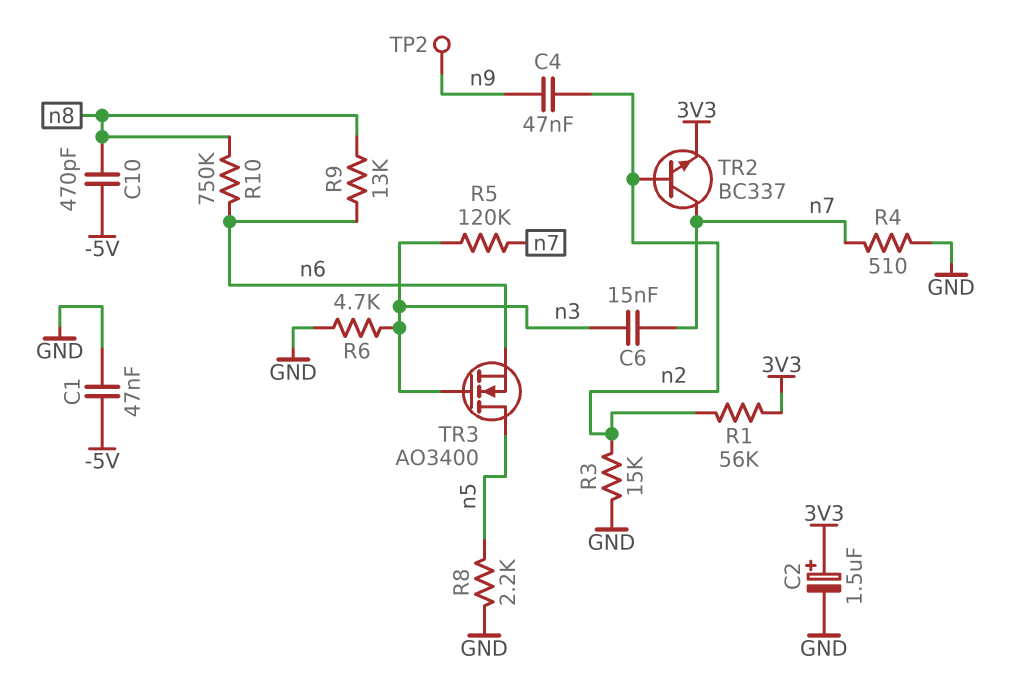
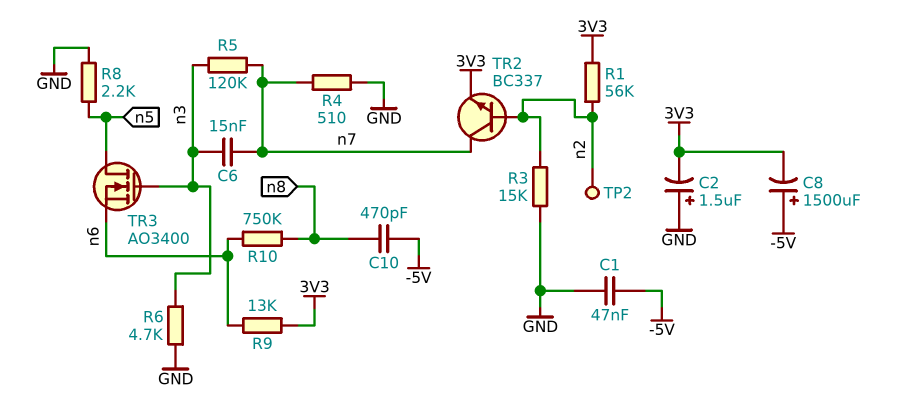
C2: 1.5uF (plus 3V3, minus GND) -> 1.5uF (plus GND, minus 3V3)
C4: 47nF (n2, n9) -> none
C8: none -> 1500uF (plus -5V, minus 3V3)
R9: 13k (n6, n8) -> 13k (3V3, n6)
TP2: test point (n9) -> test point (n2)

